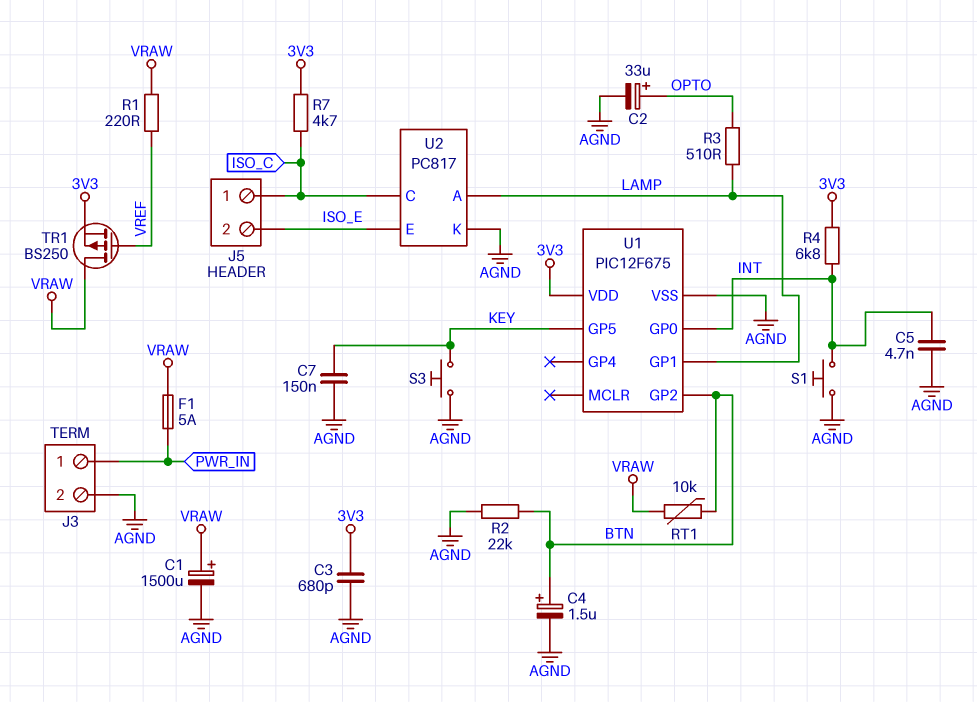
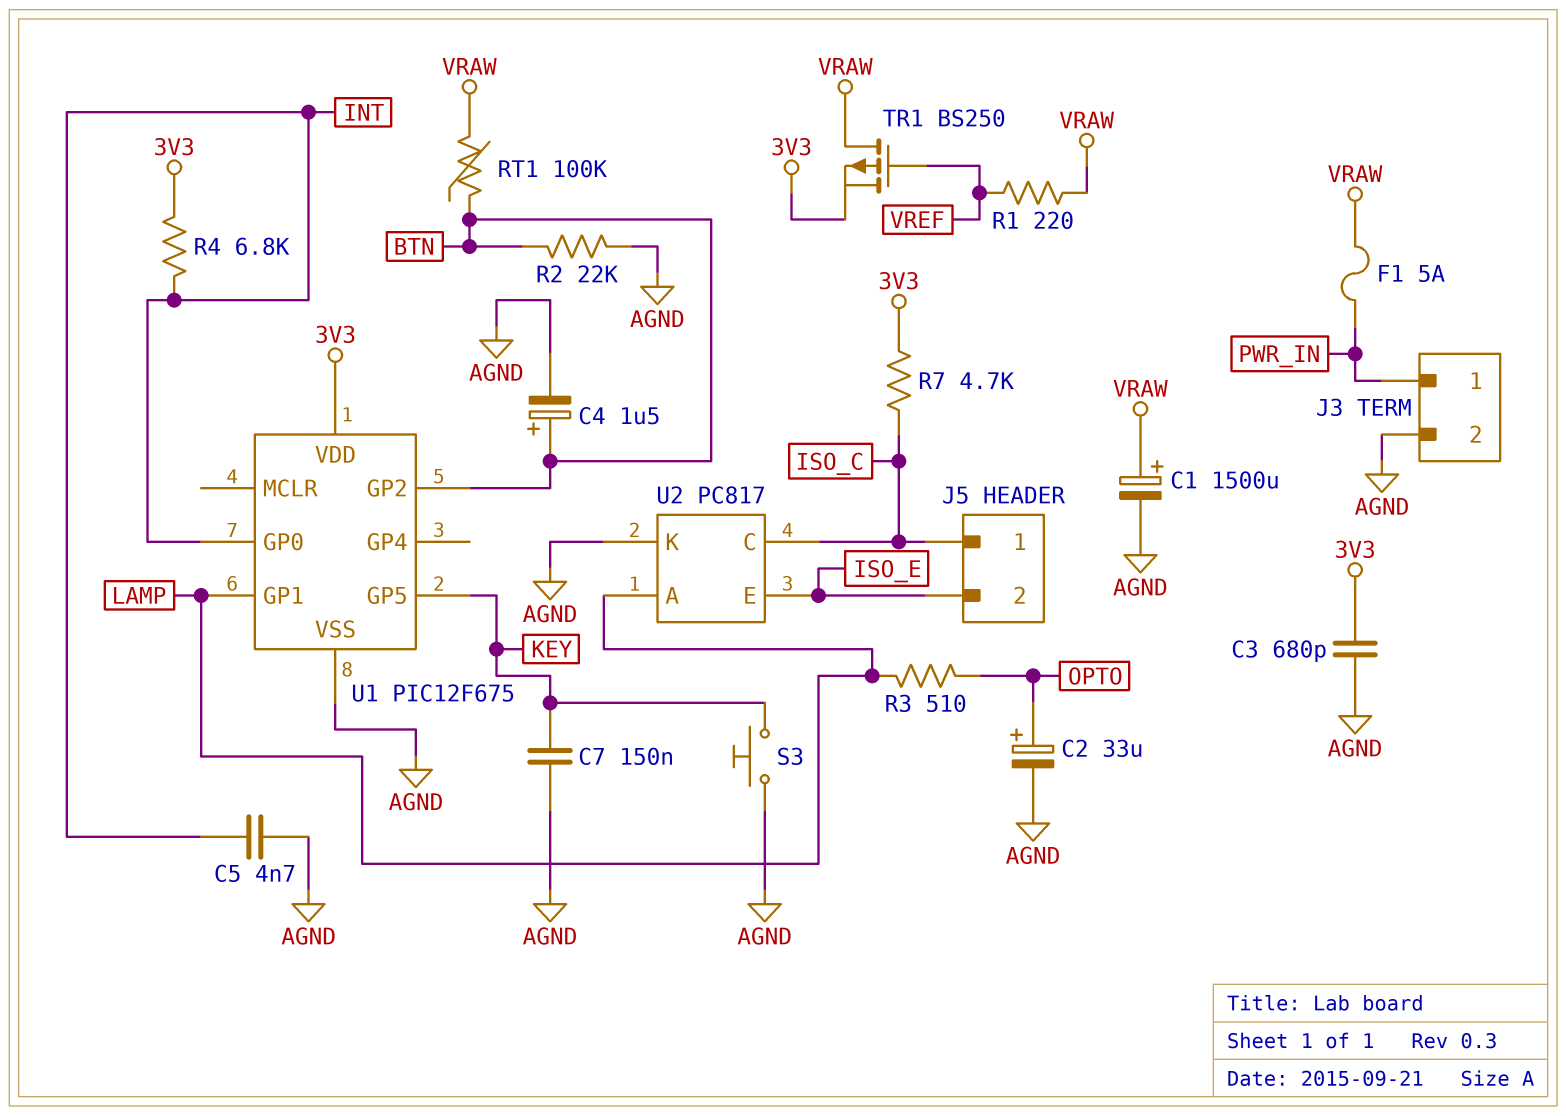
RT1: 10k (BTN, VRAW) -> 100k (BTN, VRAW)
S1: button (AGND, INT) -> none

